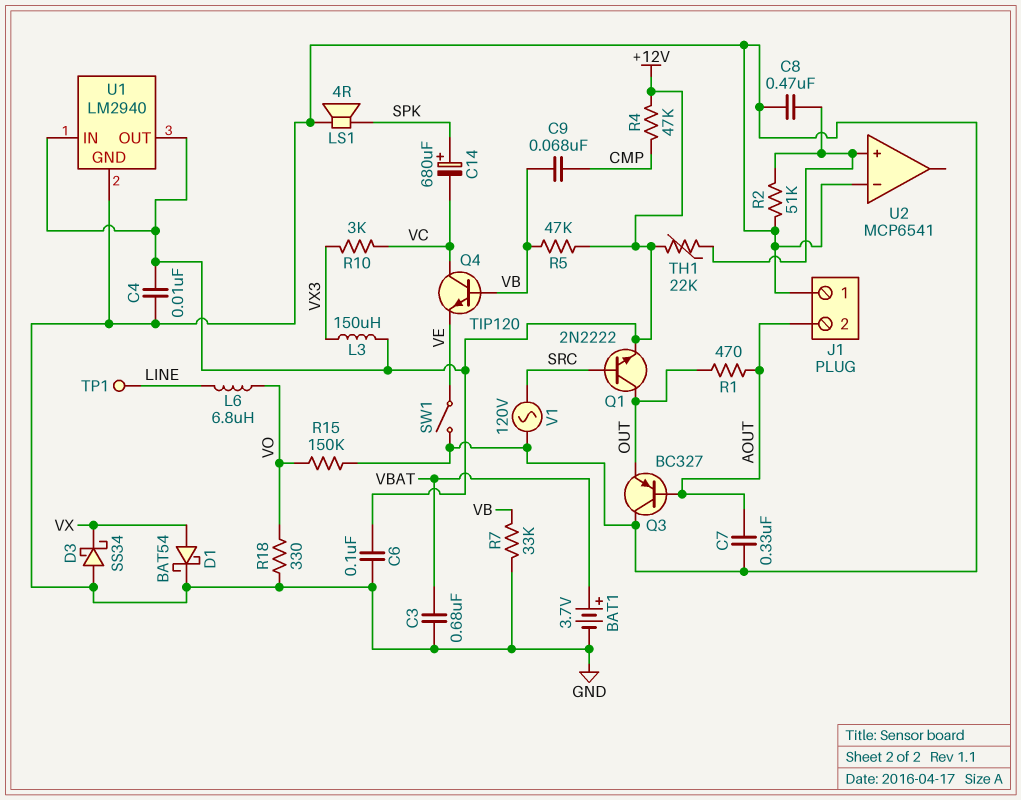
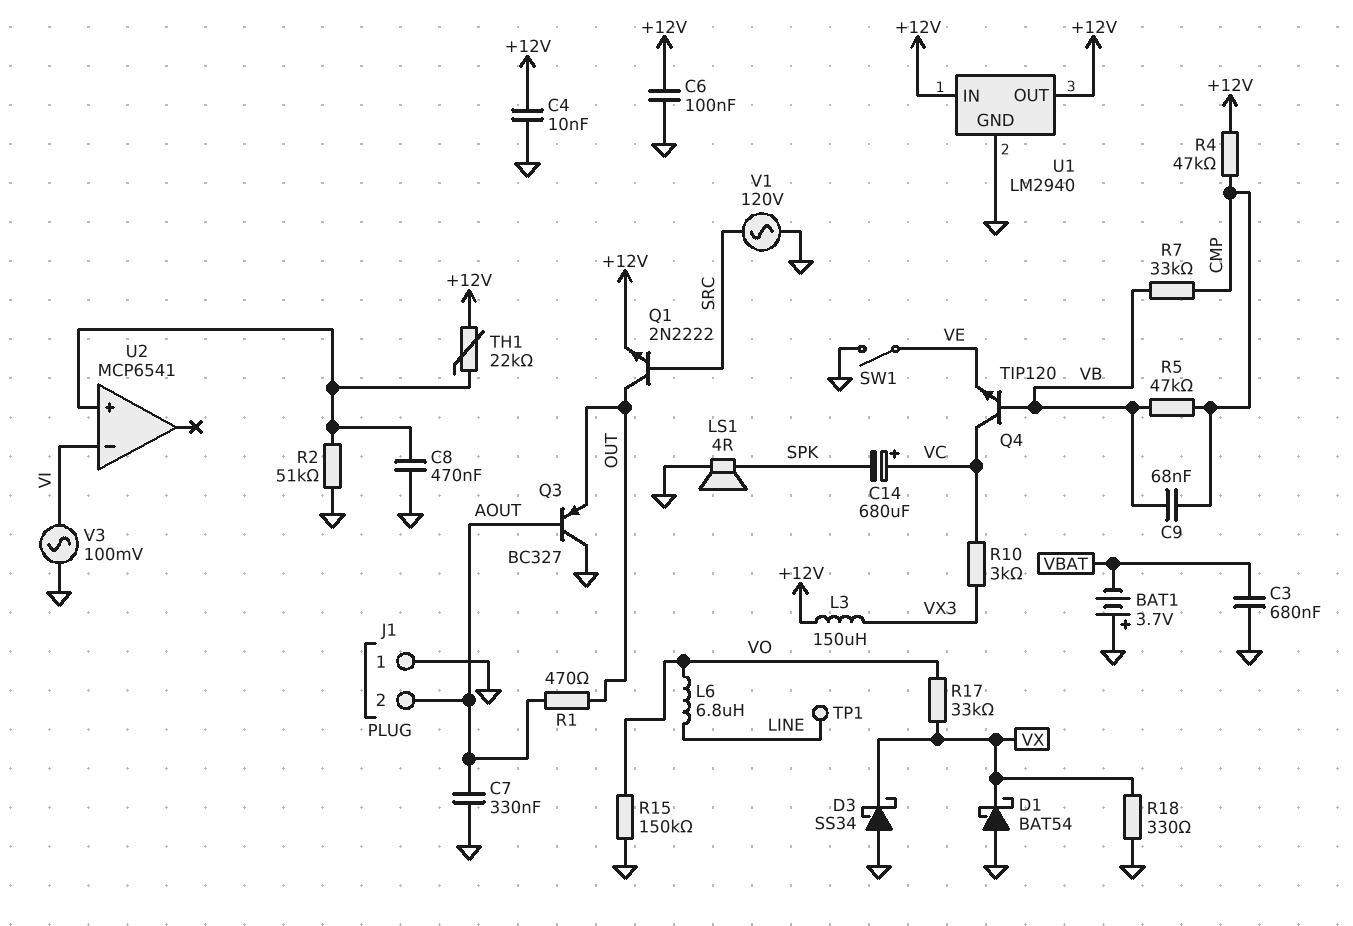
BAT1: 3.7V (plus VBAT, minus GND) -> 3.7V (plus GND, minus VBAT)
C14: 680uF (plus SPK, minus VC) -> 680uF (plus VC, minus SPK)
D1: schottky BAT54 (A VX, K GND) -> schottky BAT54 (A GND, K VX)
R5: 47k (+12V, VB) -> 47k (CMP, VB)
R7: 33k (GND, VB) -> 33k (CMP, VB)
R17: none -> 33k (VO, VX)
R18: 330 (GND, VO) -> 330 (GND, VX)
U2 pin in-: GND -> VI
V3: none -> AC 100mV (GND, VI)

